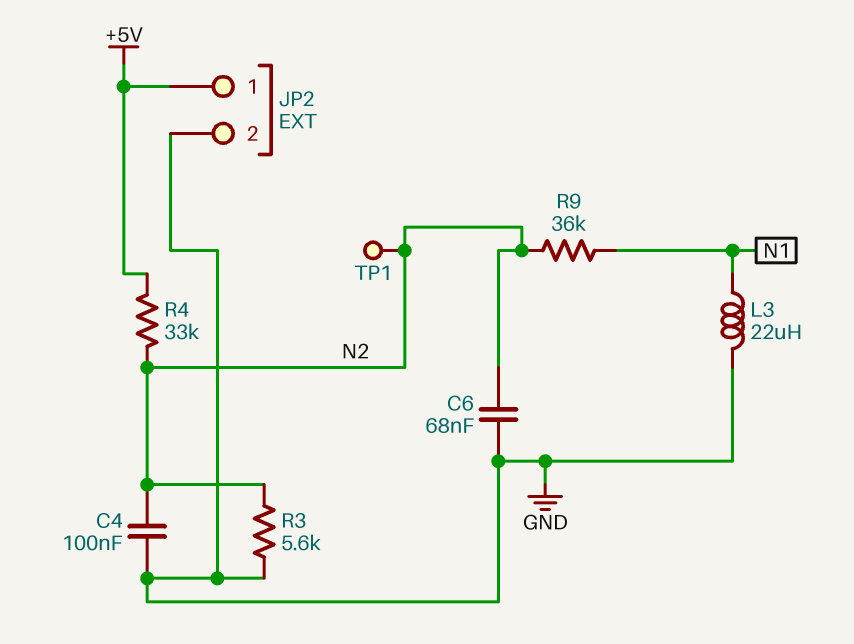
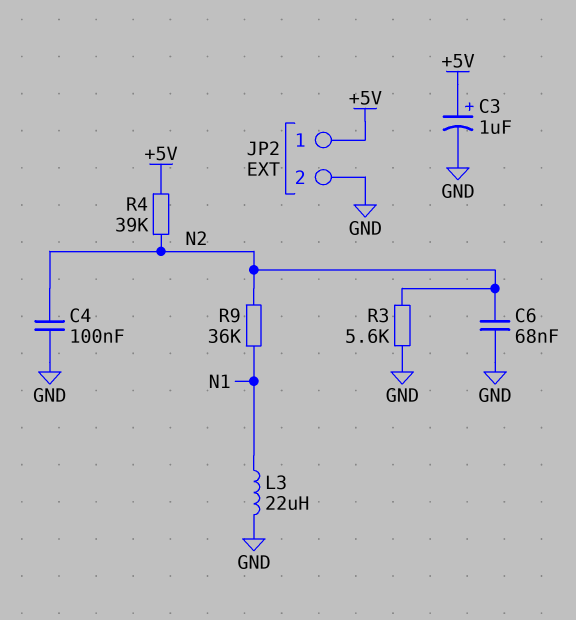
C3: none -> 1uF (plus +5V, minus GND)
R4: 33k (+5V, N2) -> 39k (+5V, N2)
TP1: test point (N2) -> none

